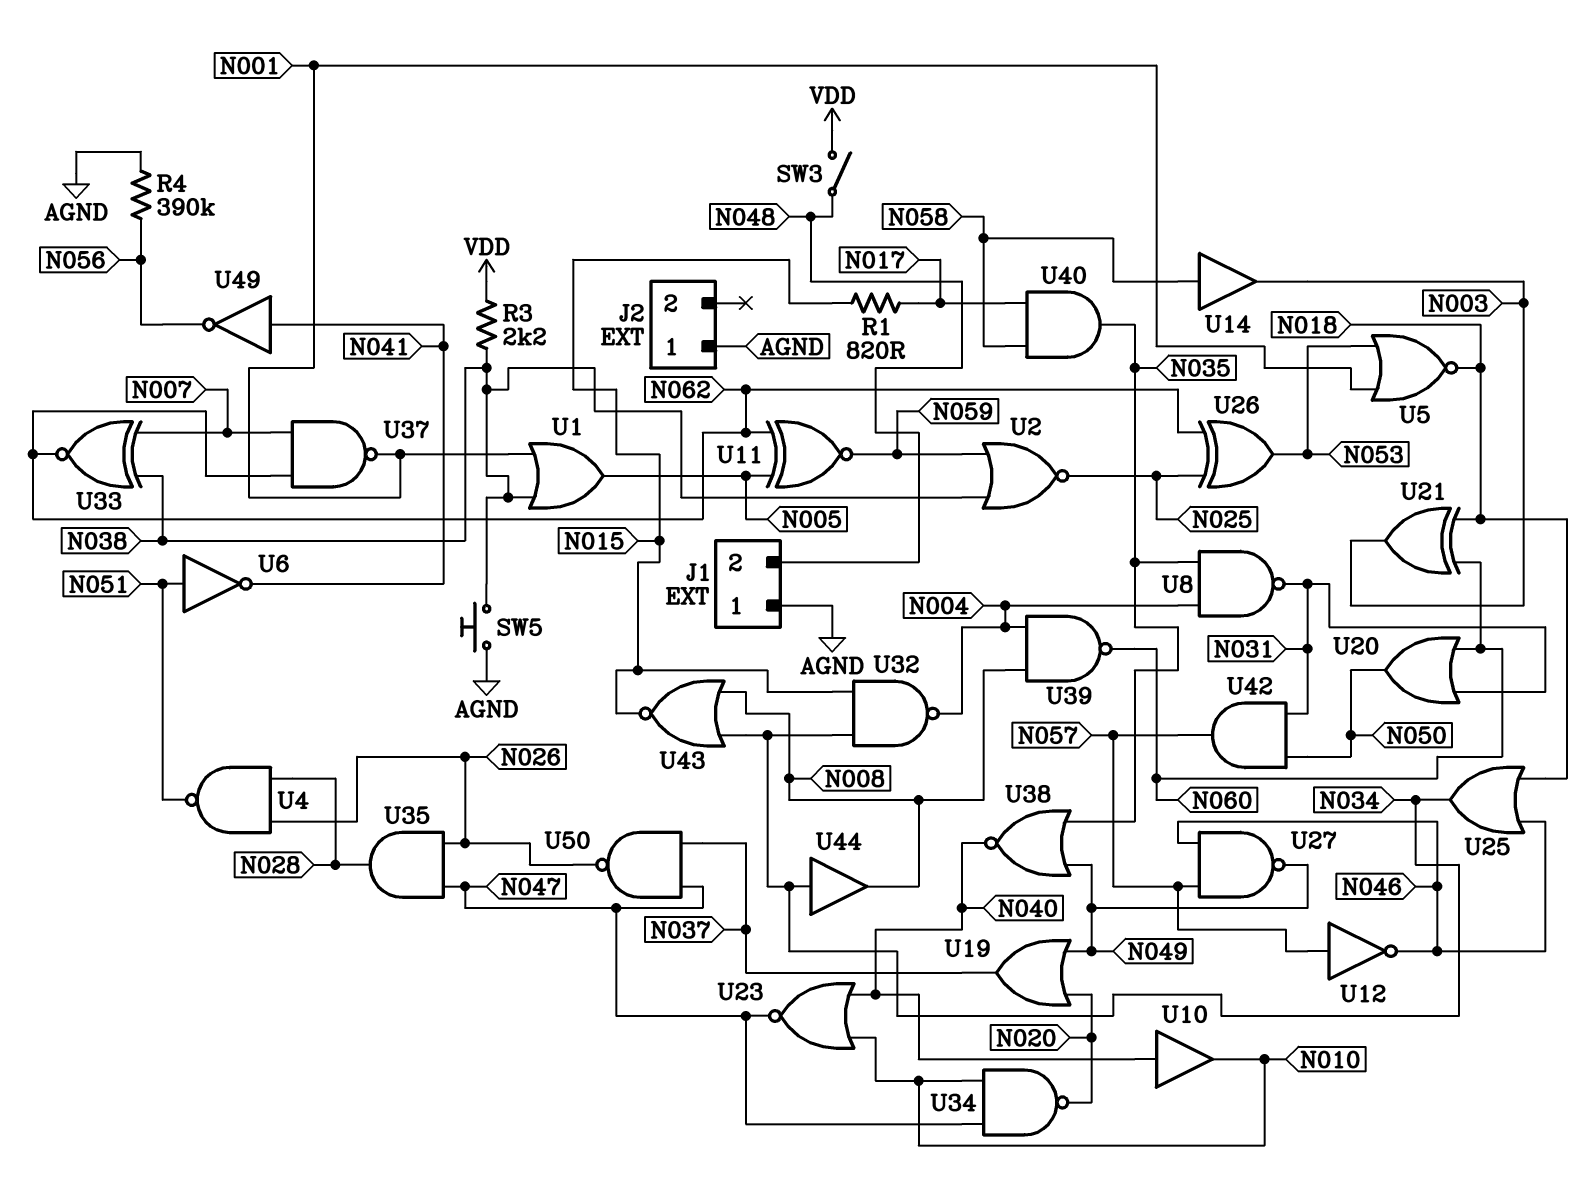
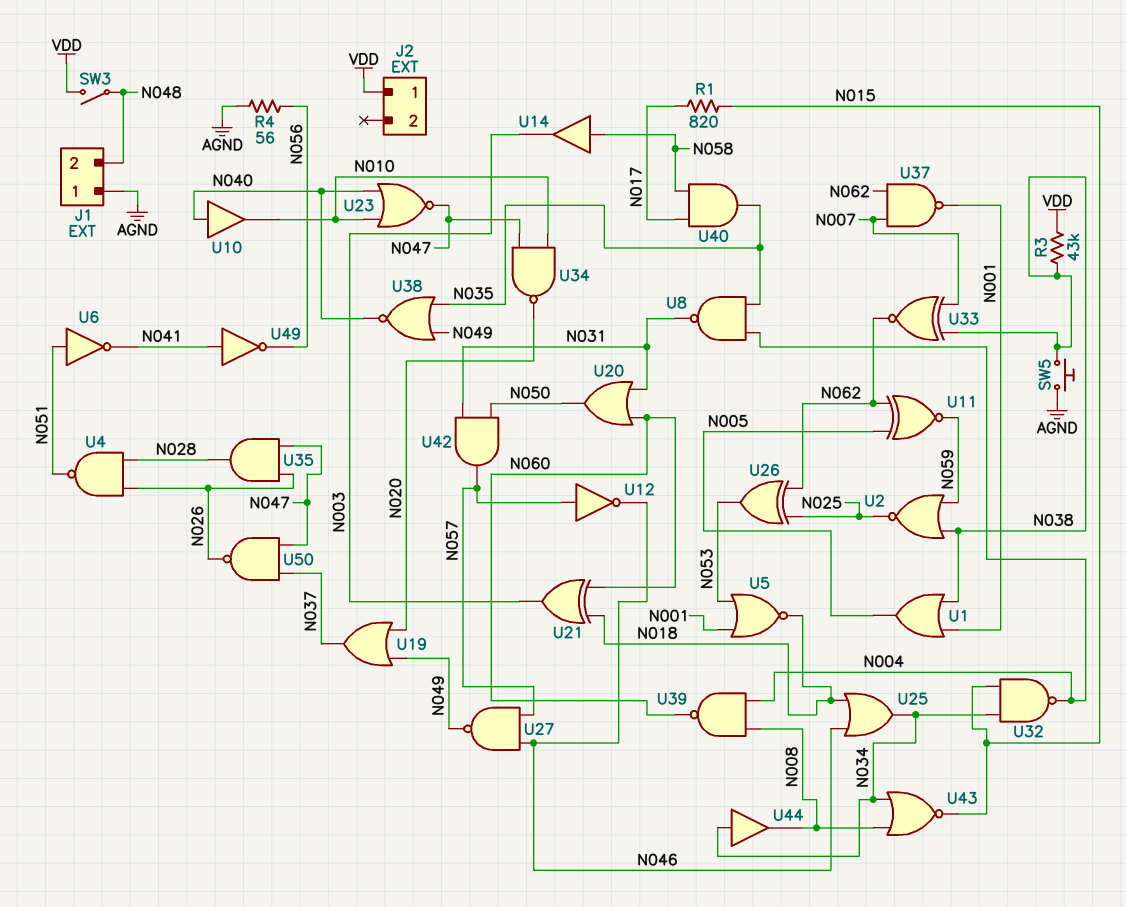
J2 pin 1: AGND -> VDD
R3: 2.2k (N038, VDD) -> 43k (N038, VDD)
R4: 390k (AGND, N056) -> 56 (AGND, N056)

